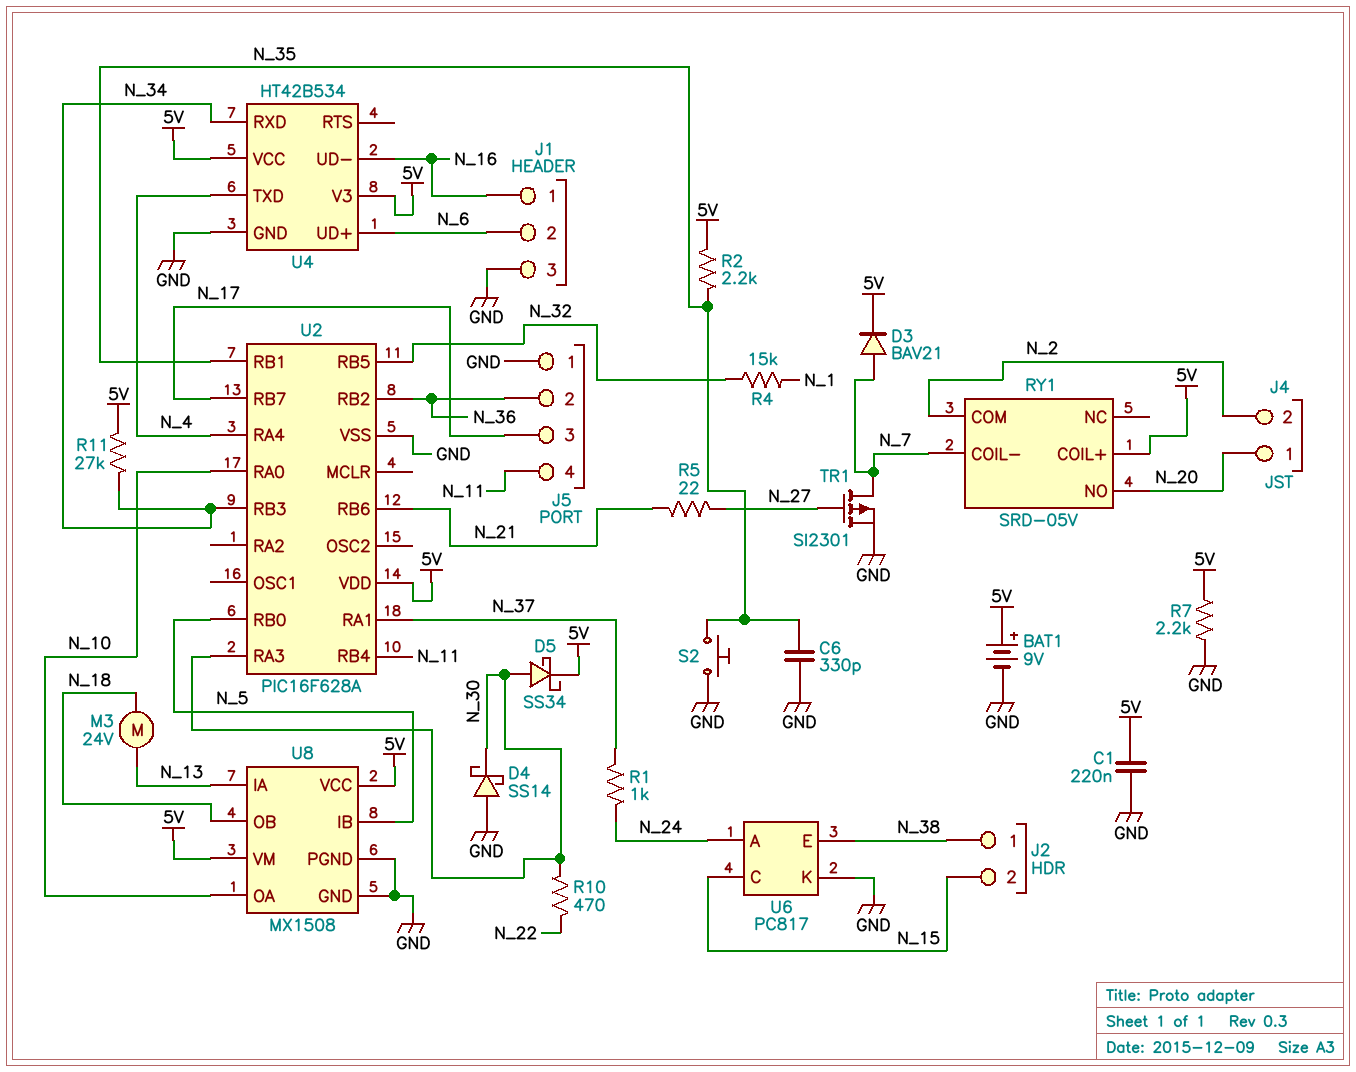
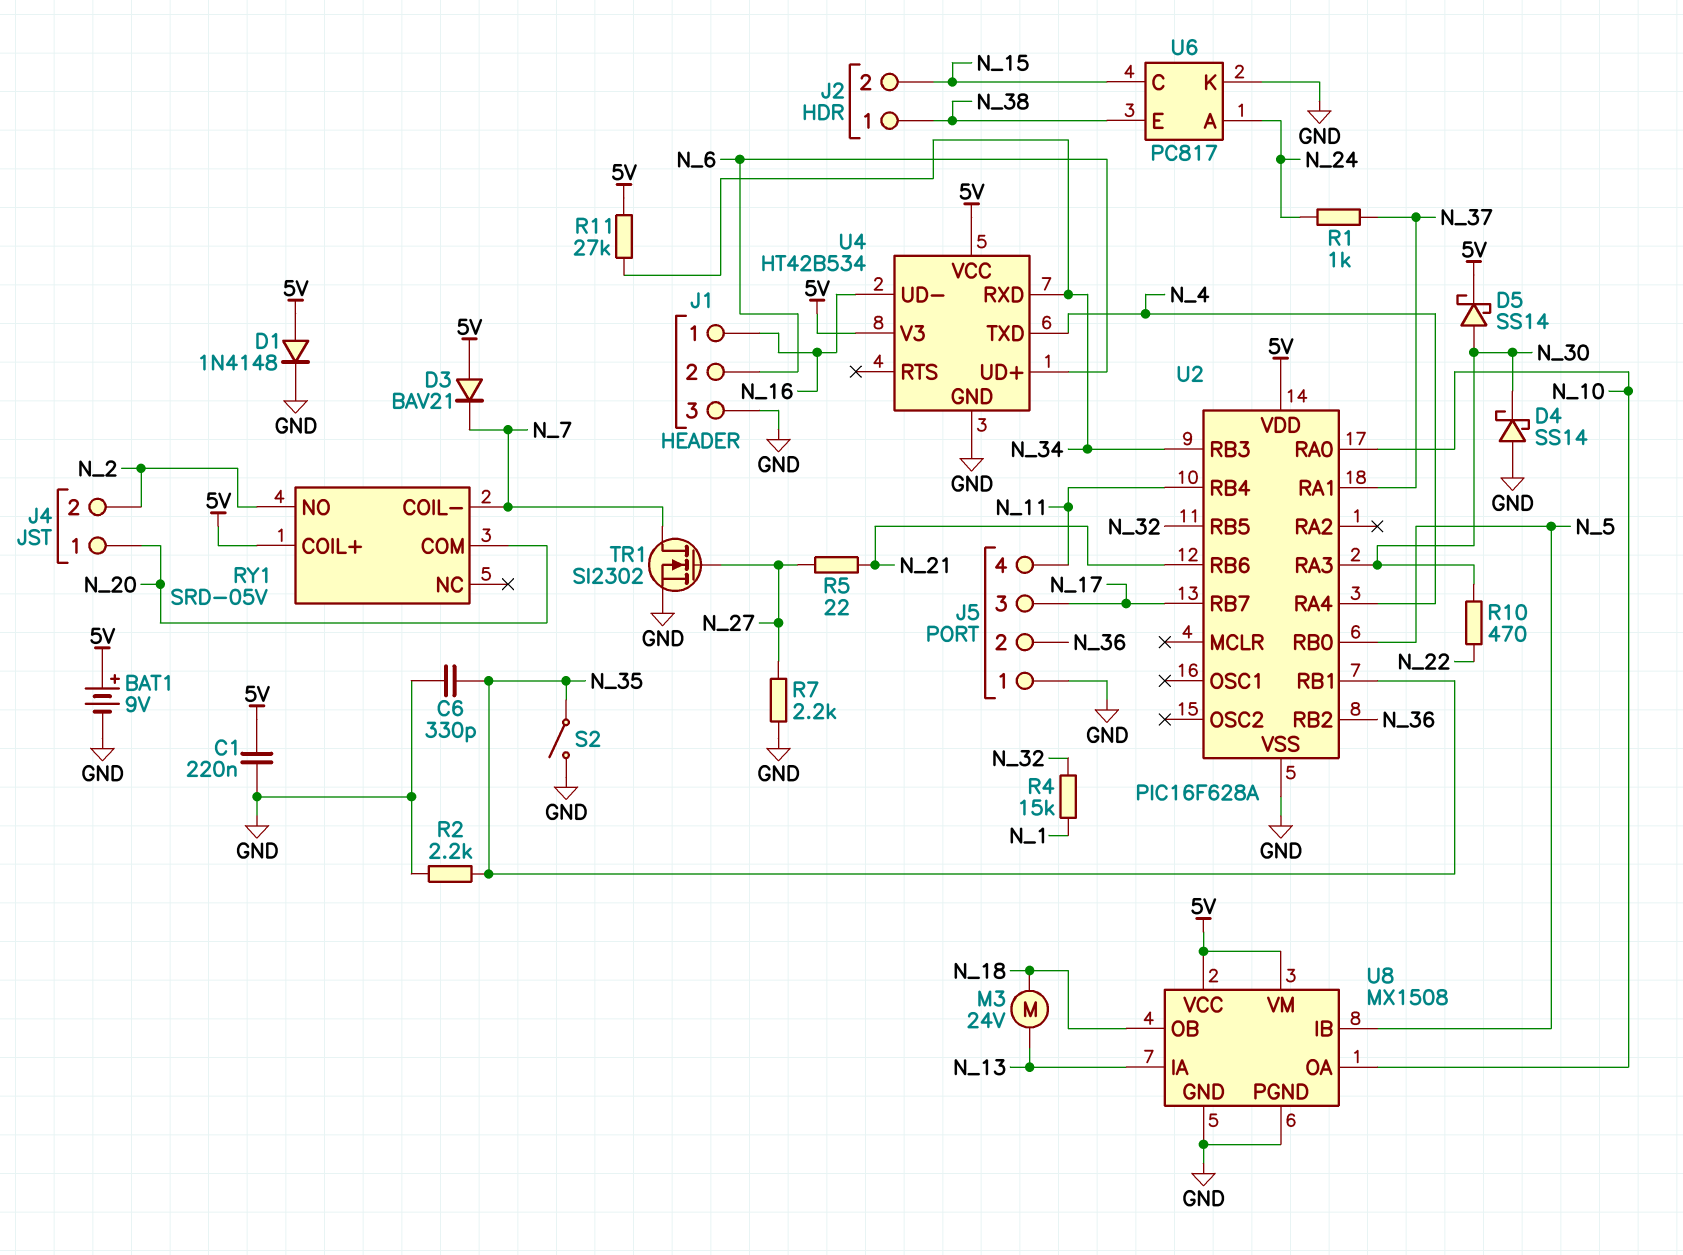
D1: none -> diode 1N4148 (A 5V, K GND)
D3: diode BAV21 (A N_7, K 5V) -> diode BAV21 (A 5V, K N_7)
D5: schottky SS34 (A N_30, K 5V) -> schottky SS14 (A N_30, K 5V)
R2: 2.2k (5V, N_35) -> 2.2k (GND, N_35)
R7: 2.2k (5V, GND) -> 2.2k (GND, N_27)
RY1 pin COM: N_2 -> N_20
RY1 pin NO: N_20 -> N_2
S2: button (GND, N_35) -> switch (GND, N_35)
TR1: PMOS SI2301 (G N_27, D N_7, S GND) -> NMOS SI2302 (G N_27, D N_7, S GND)

